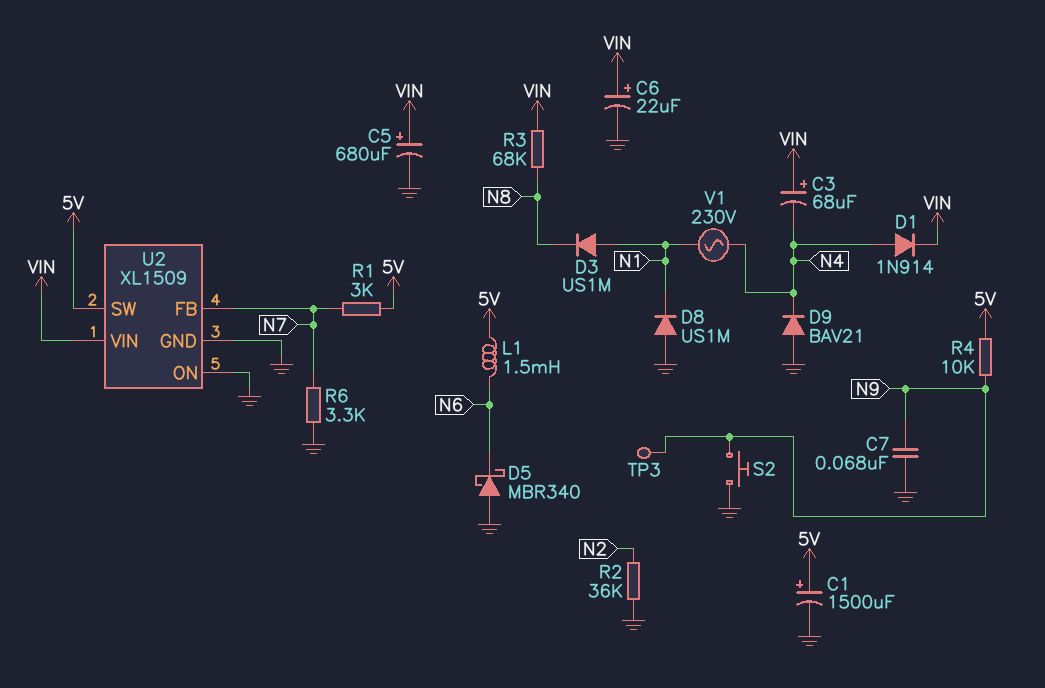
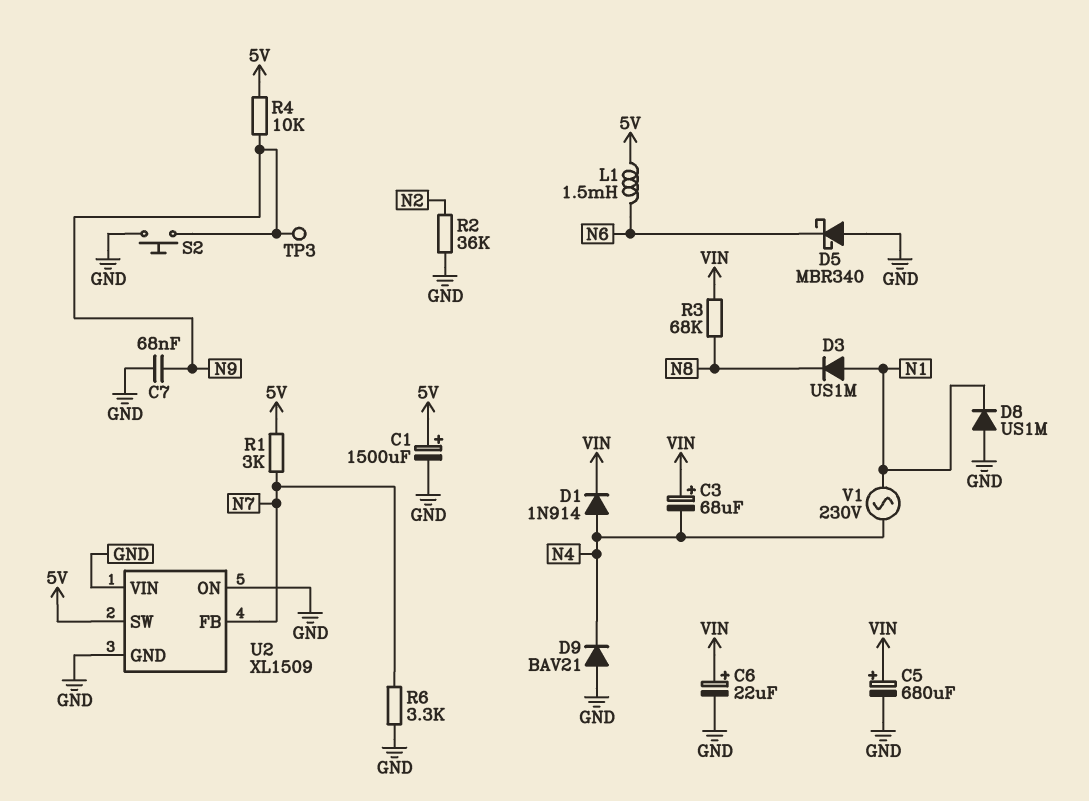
U2 pin VIN: VIN -> GND

